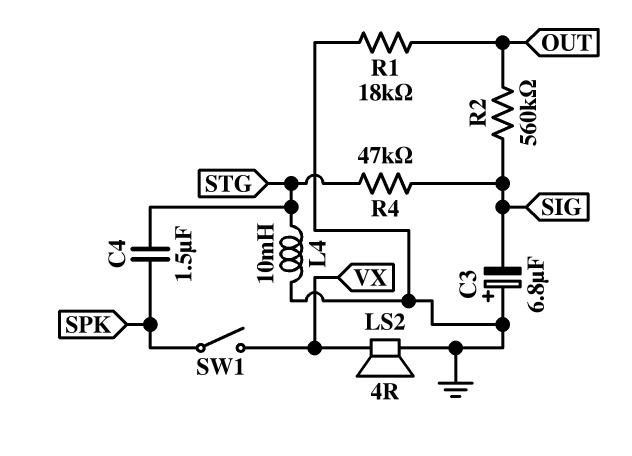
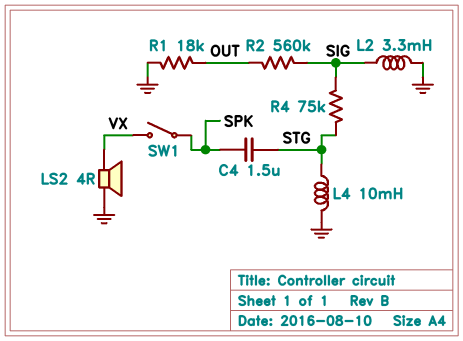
C3: 6.8uF (plus GND, minus SIG) -> none
L2: none -> 3.3mH (GND, SIG)
R4: 47k (SIG, STG) -> 75k (SIG, STG)

